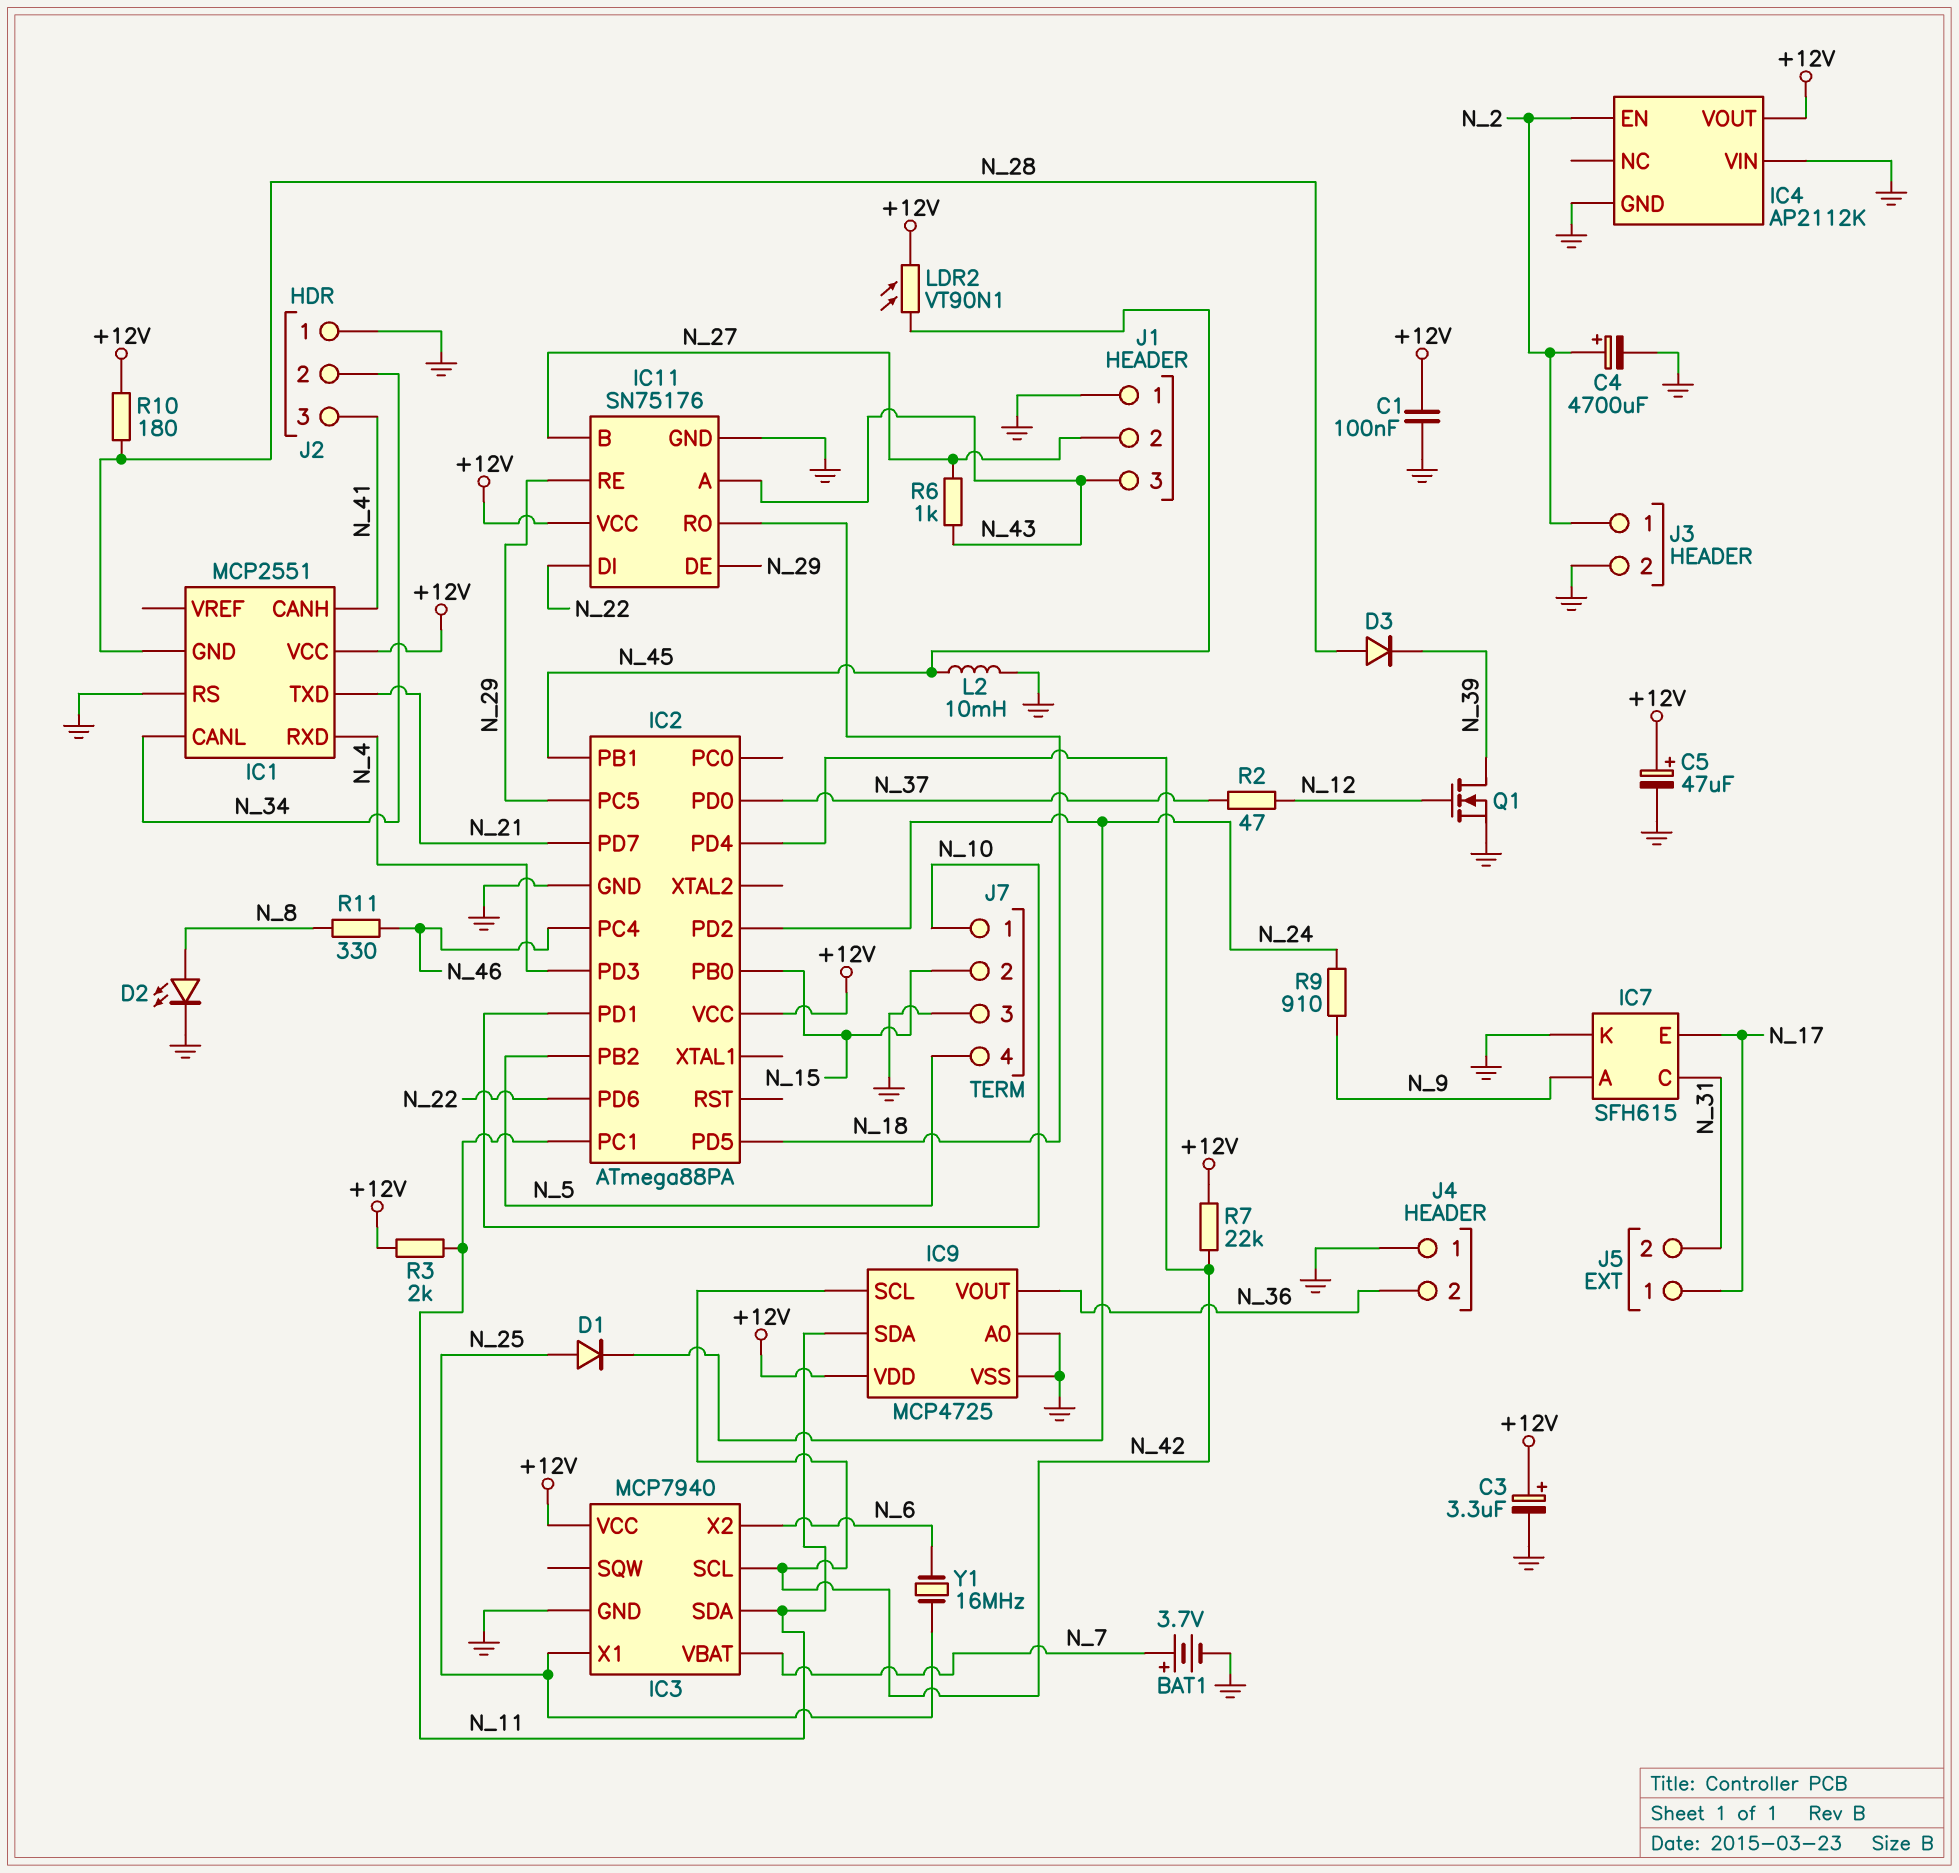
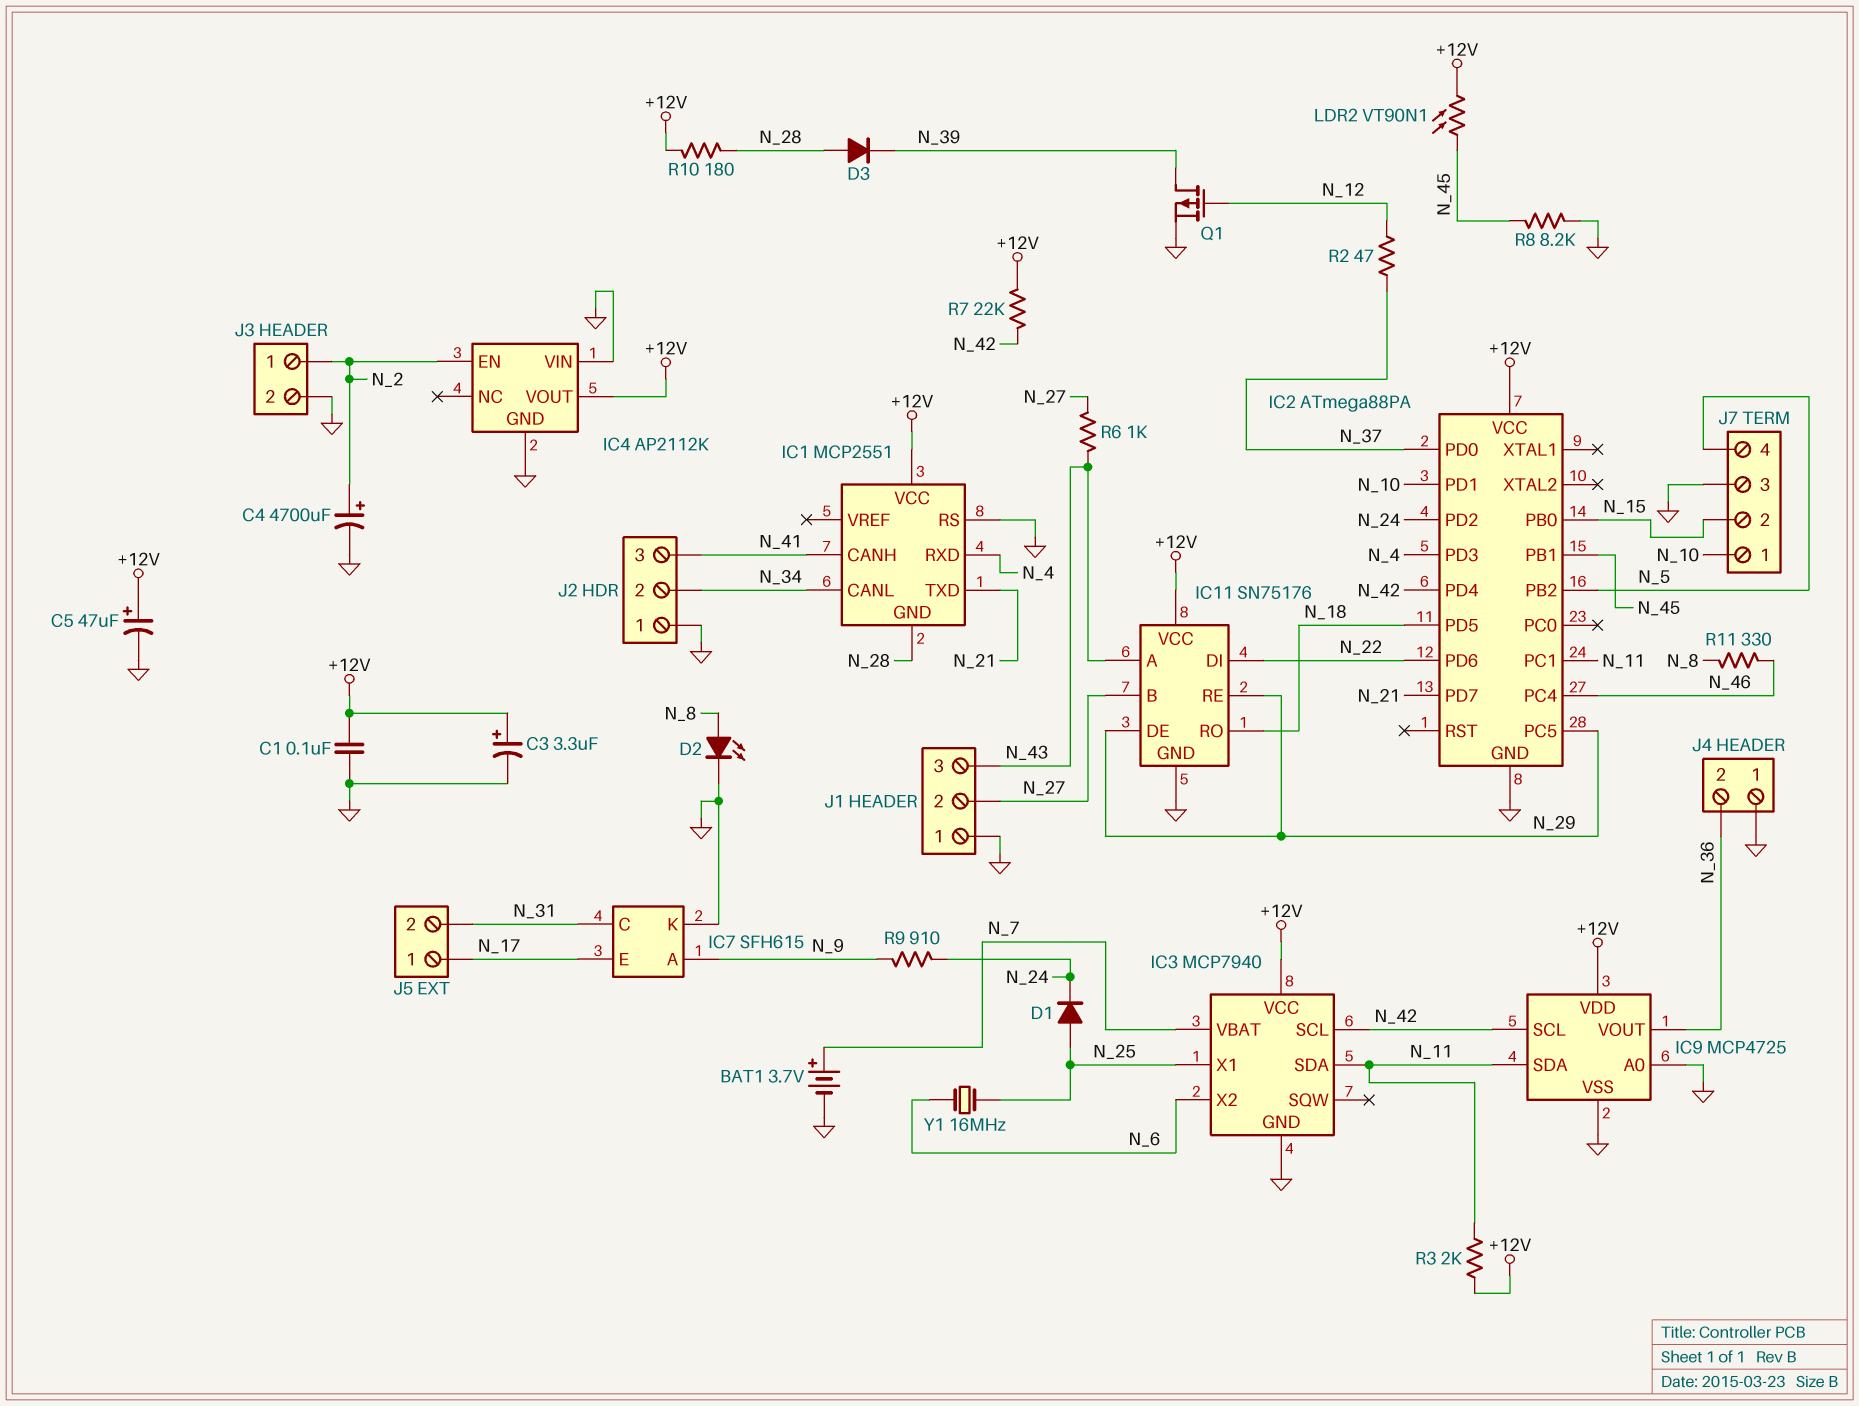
L2: 10mH (GND, N_45) -> none
Q1: NMOS (G N_12, D N_39, S GND) -> PMOS (G N_12, D N_39, S GND)
R8: none -> 8.2k (GND, N_45)

